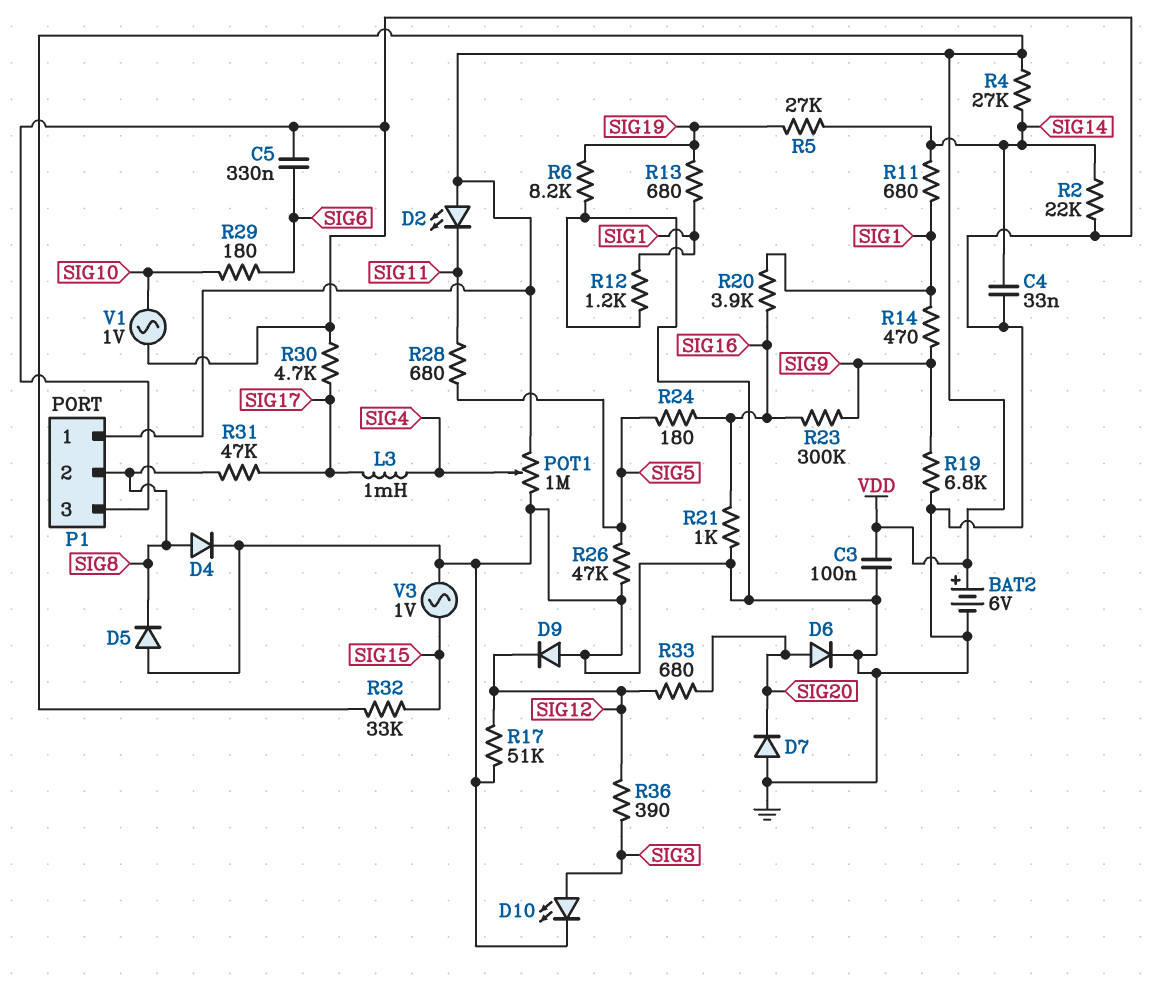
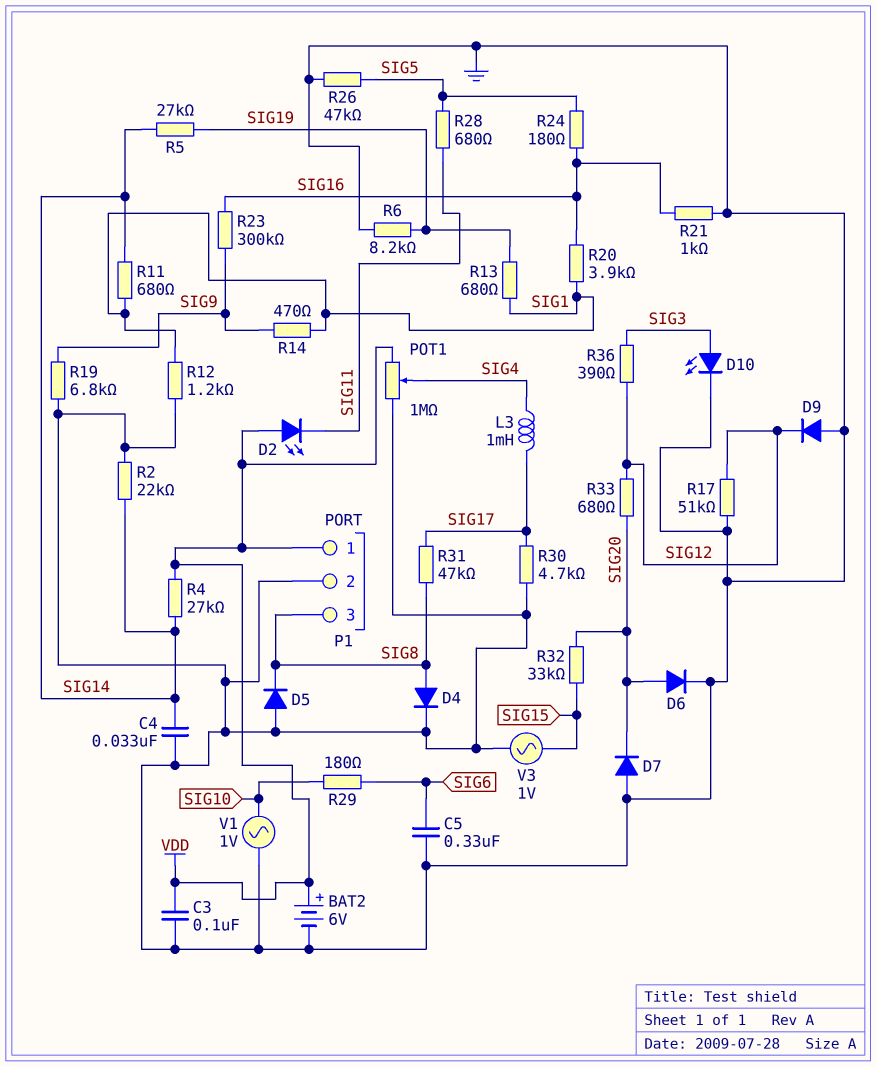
P1 pin 2: SIG8 -> GND
P1 pin 3: GND -> SIG8
R32: 33k (SIG15, VDD) -> 33k (SIG15, SIG20)

